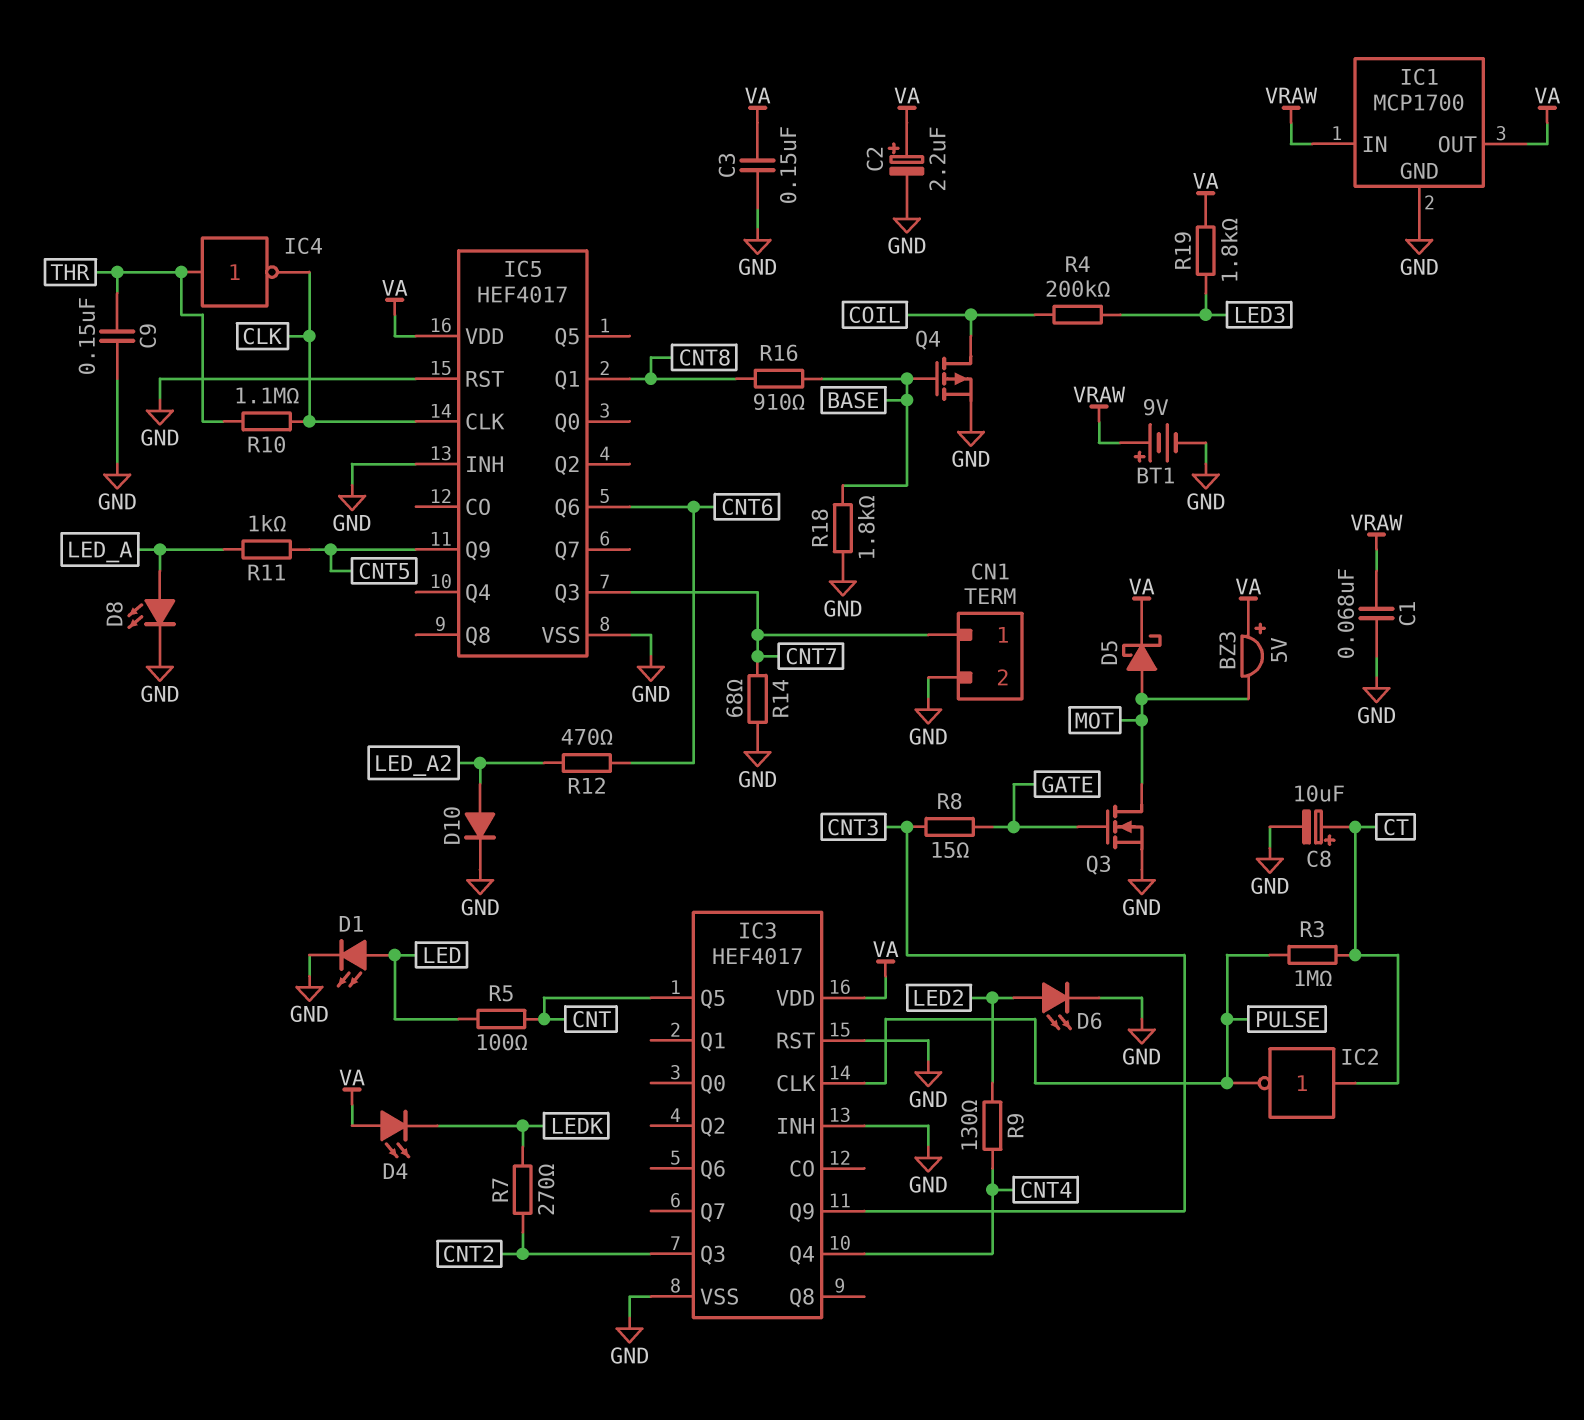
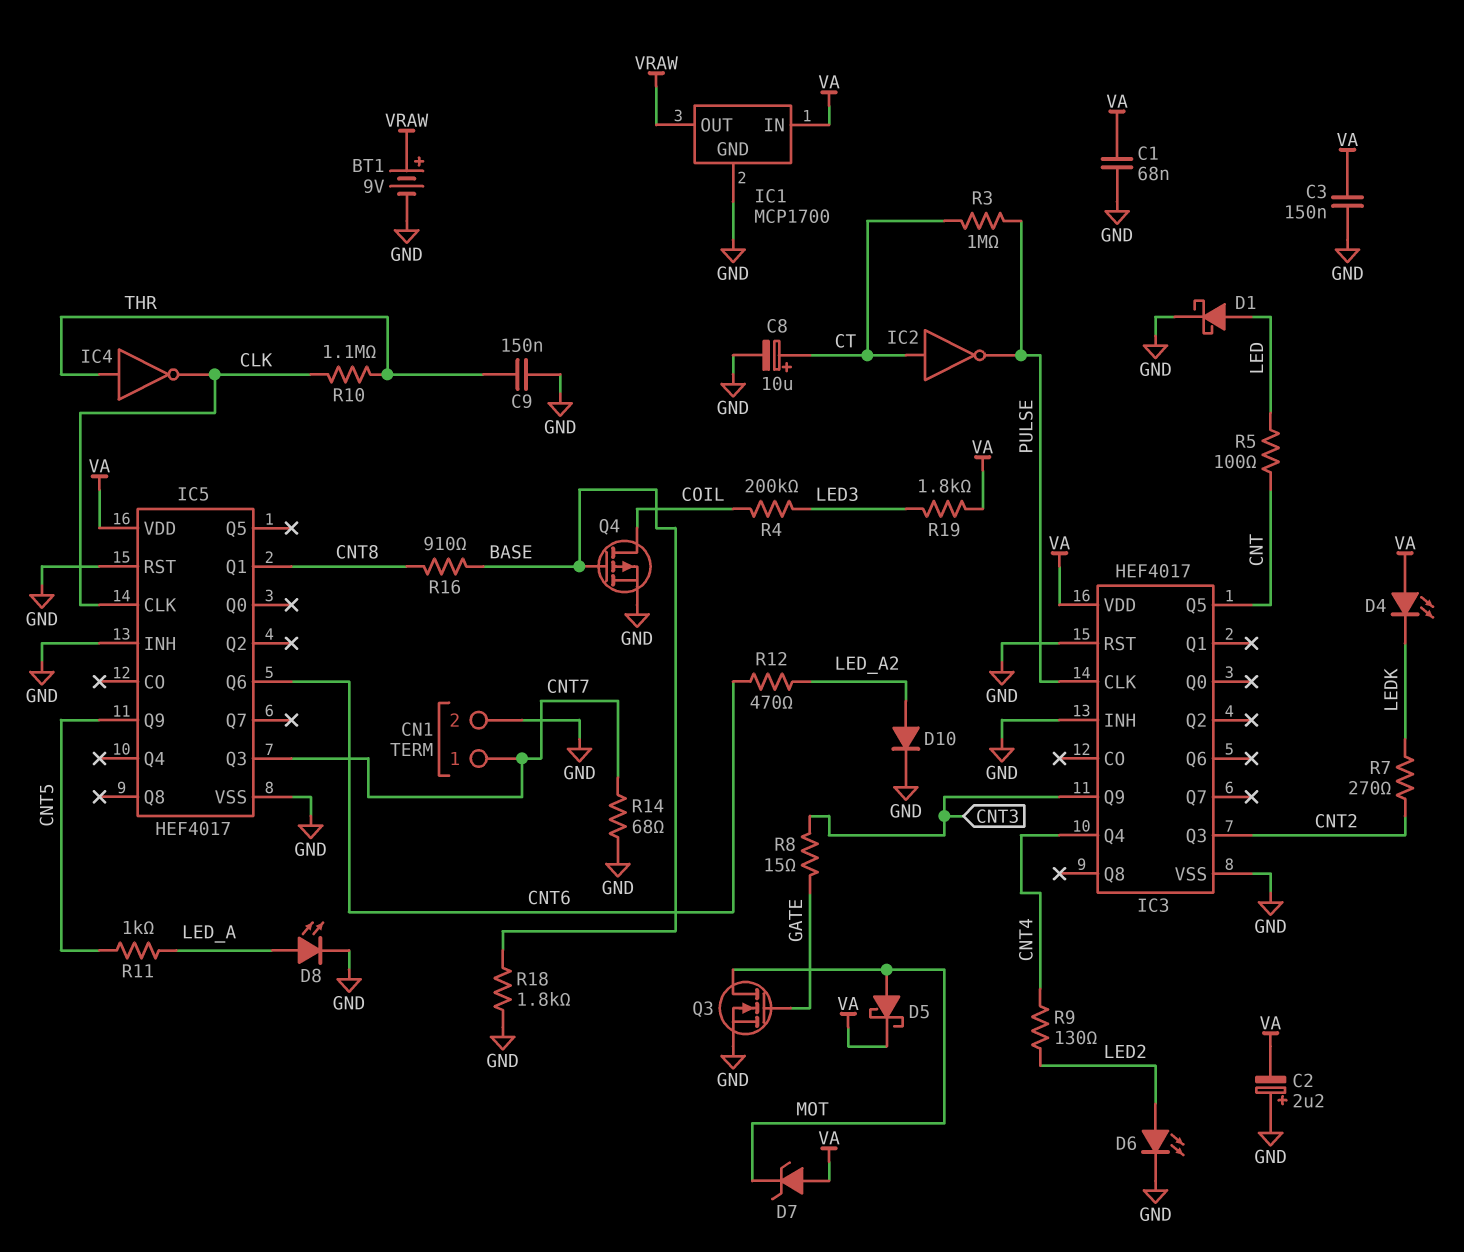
BZ3: buzzer 5V (plus VA, minus MOT) -> none
C1: 68nF (GND, VRAW) -> 68nF (GND, VA)
C2: 2.2uF (plus VA, minus GND) -> 2.2uF (plus GND, minus VA)
D1: LED (A LED, K GND) -> schottky (A LED, K GND)
D7: none -> zener (A VA, K MOT)
IC1 pin IN: VRAW -> VA
IC1 pin OUT: VA -> VRAW

